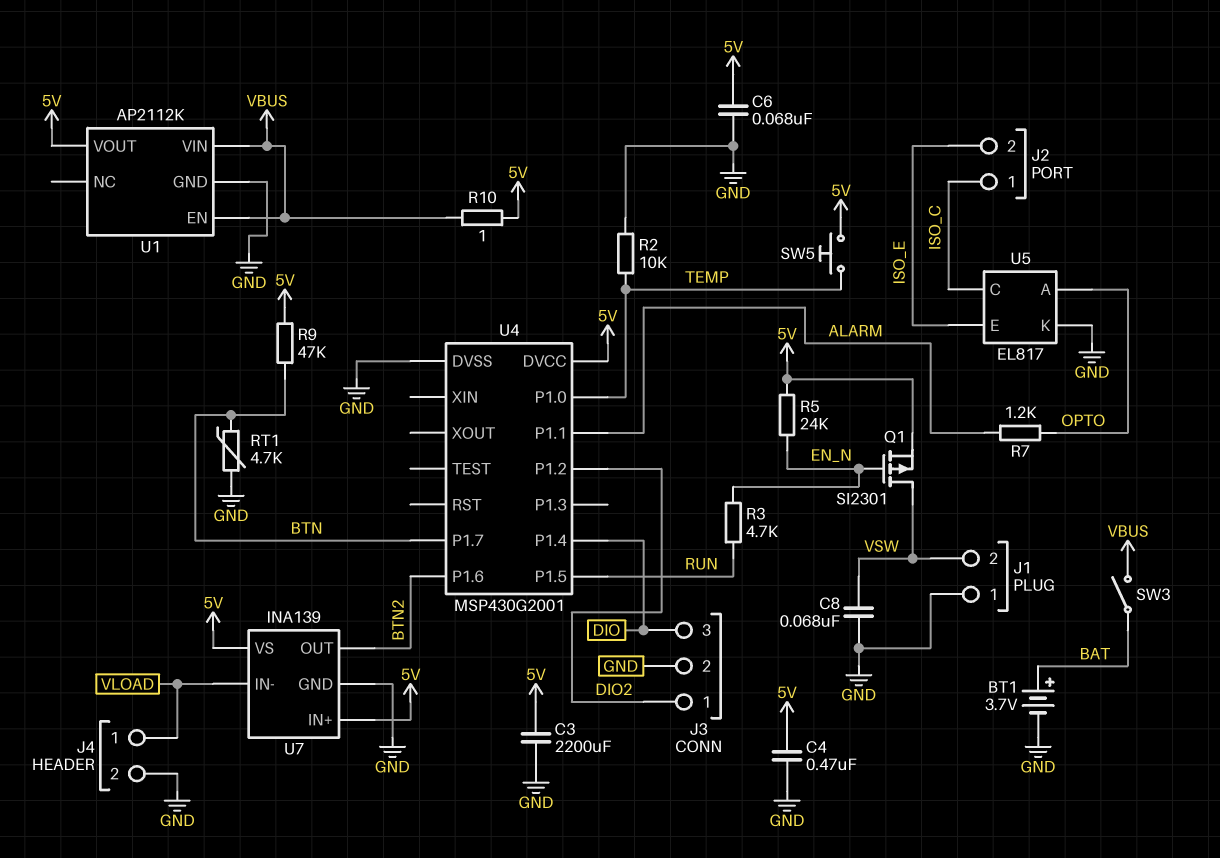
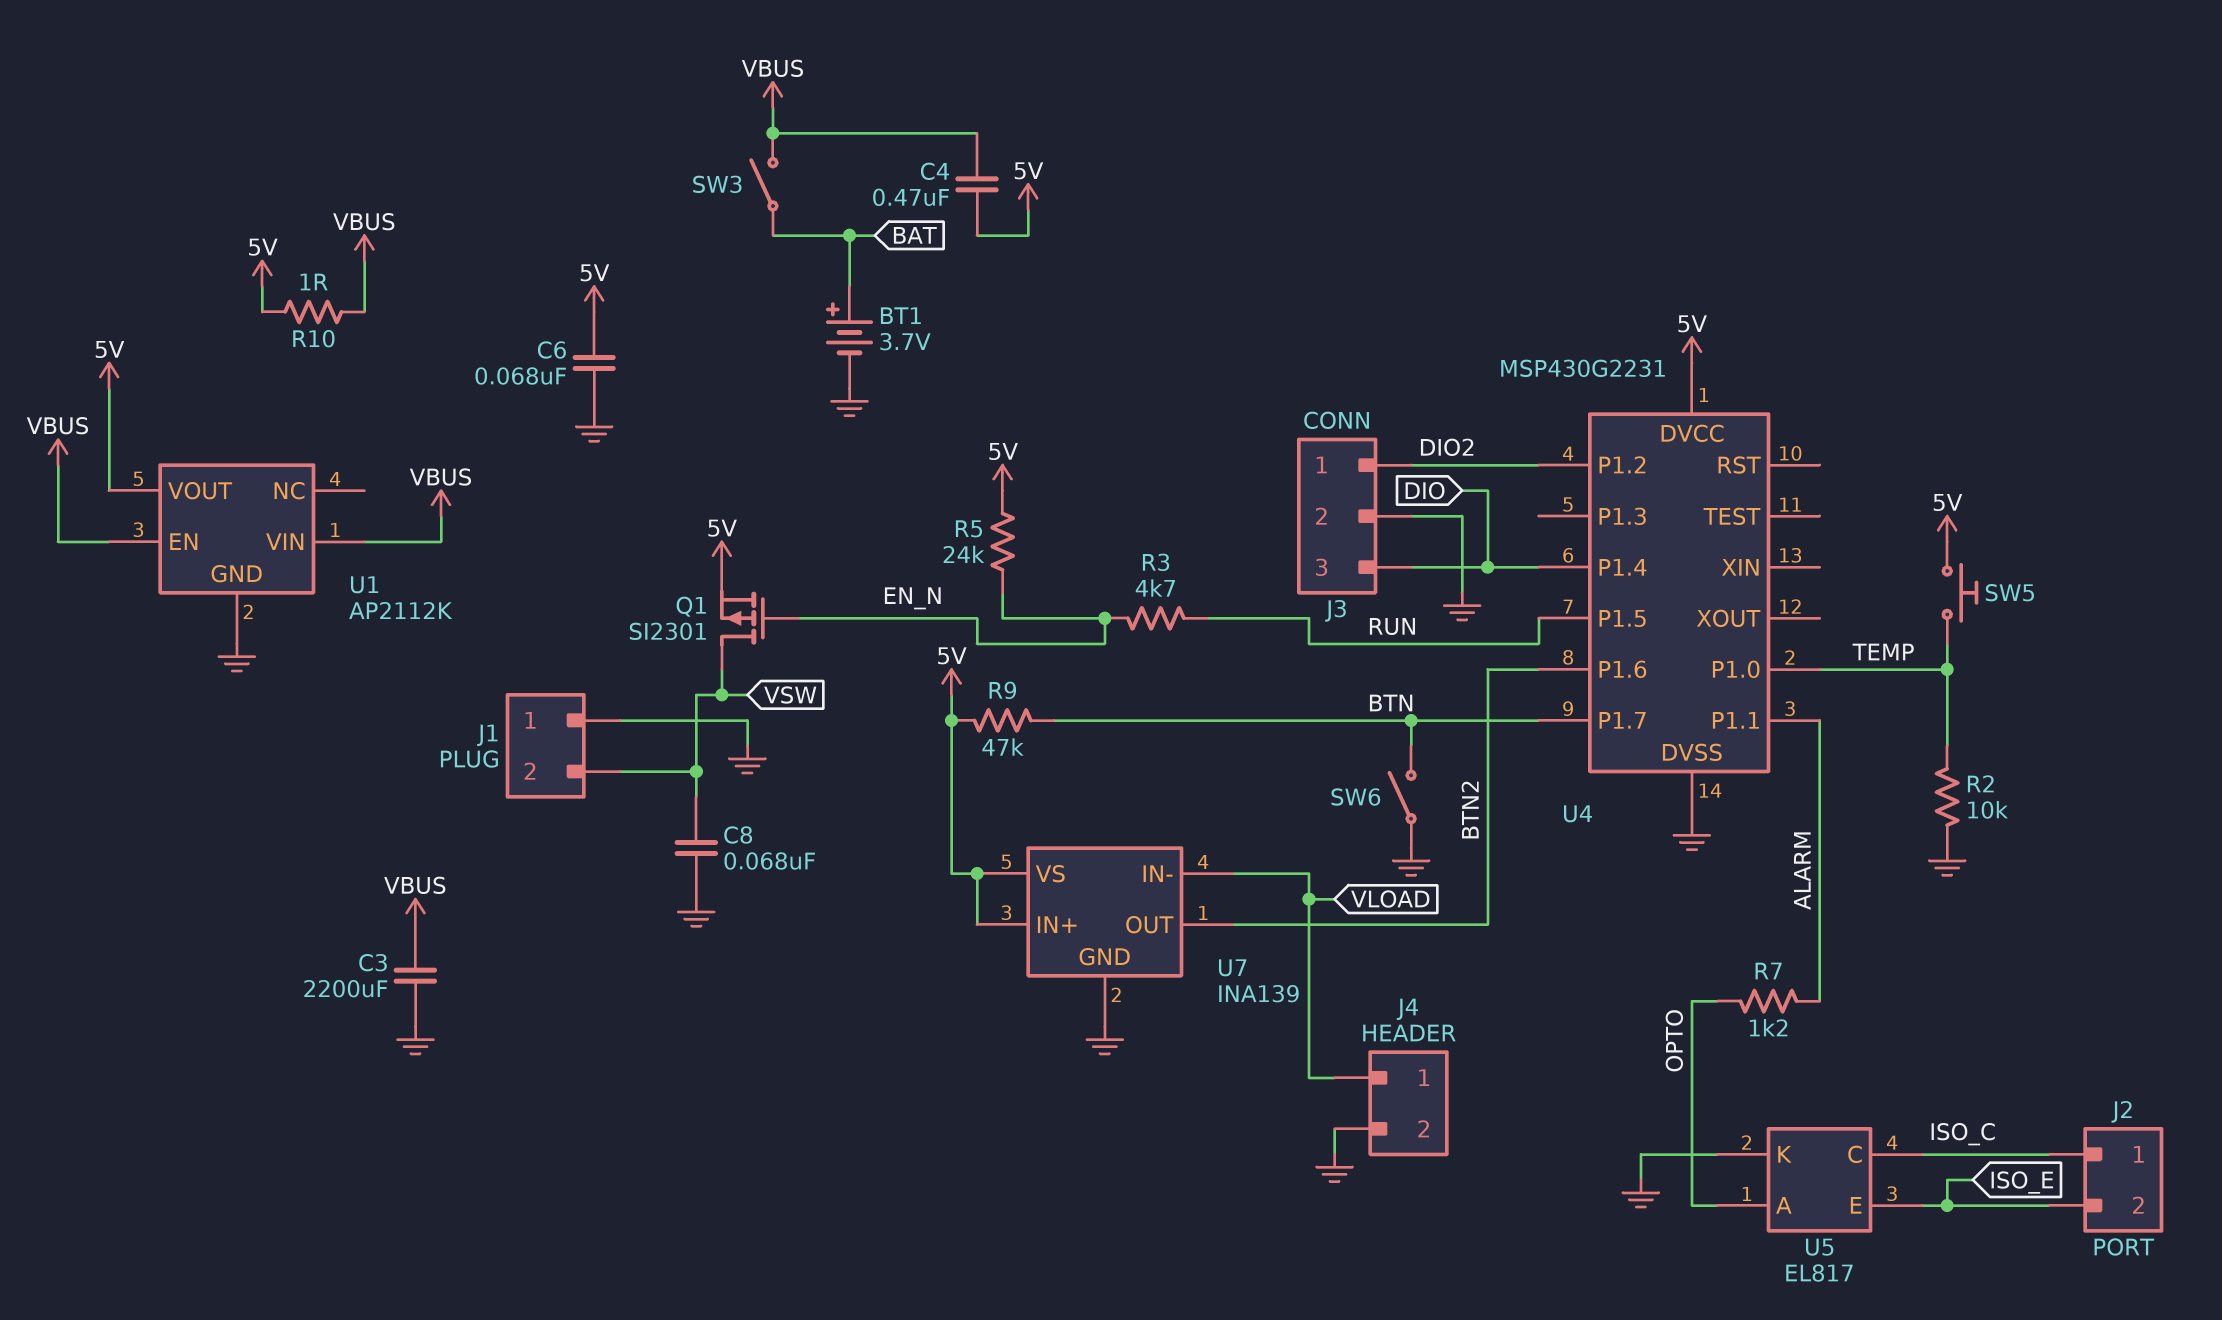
C3: 2200uF (5V, GND) -> 2200uF (GND, VBUS)
C4: 470nF (5V, GND) -> 470nF (5V, VBUS)
RT1: 4.7k (BTN, GND) -> none
SW6: none -> switch (BTN, GND)
U4: MSP430G2001 -> MSP430G2231

